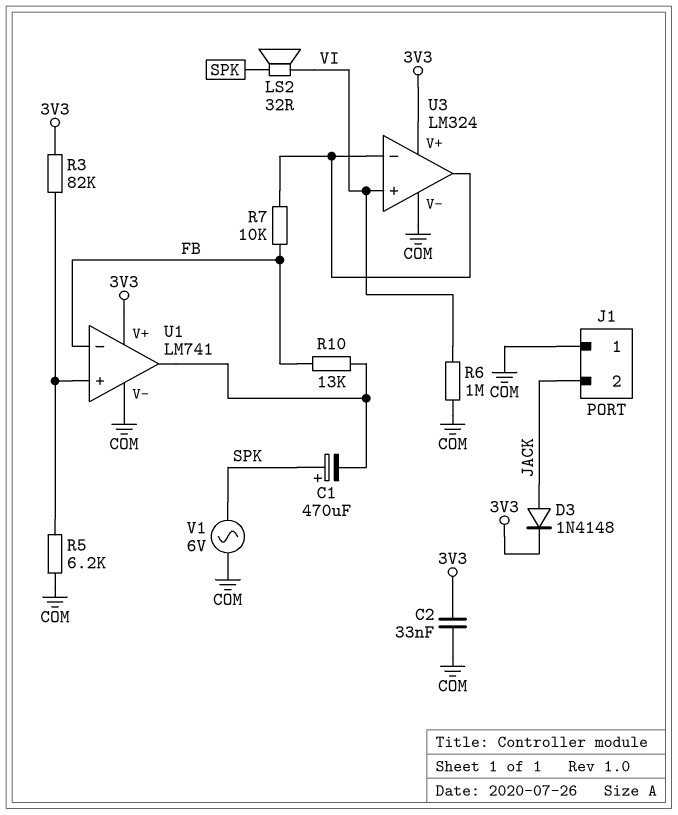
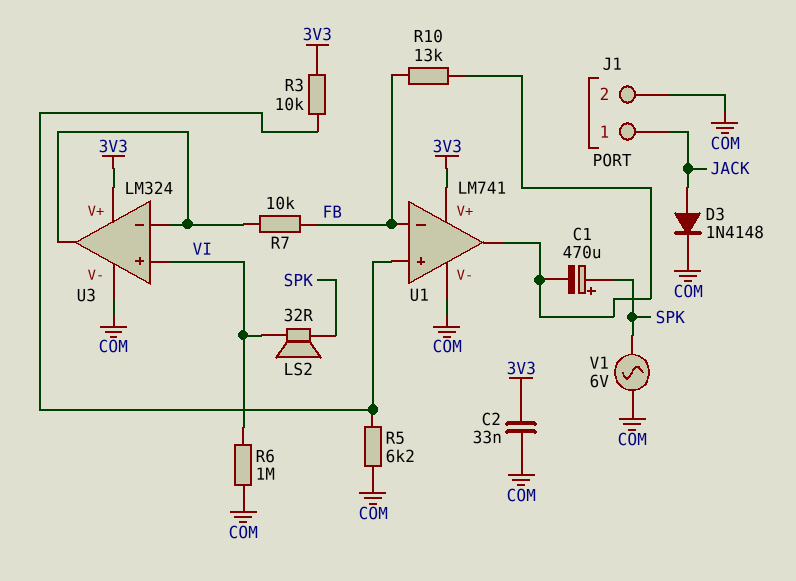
D3: diode 1N4148 (A JACK, K 3V3) -> diode 1N4148 (A JACK, K COM)
J1 pin 1: COM -> JACK
J1 pin 2: JACK -> COM
R3: 82k (3V3, U1/in+) -> 10k (3V3, U1/in+)

